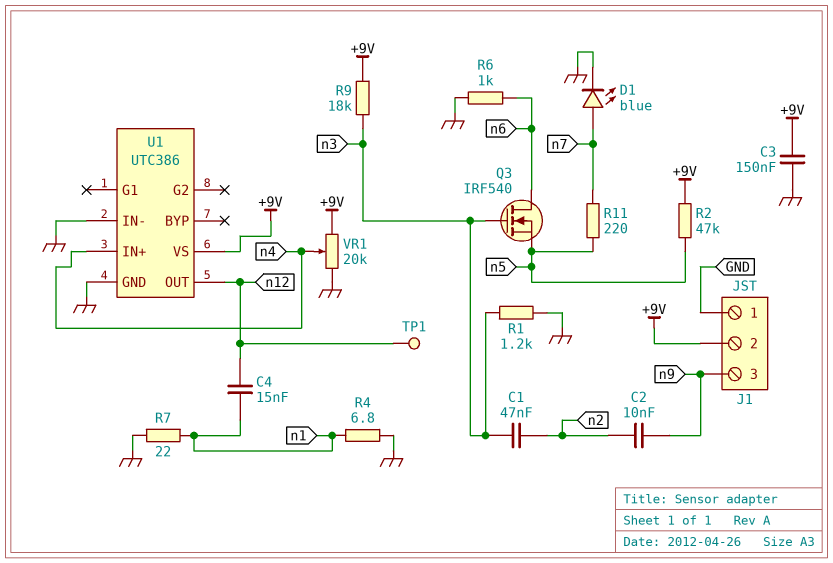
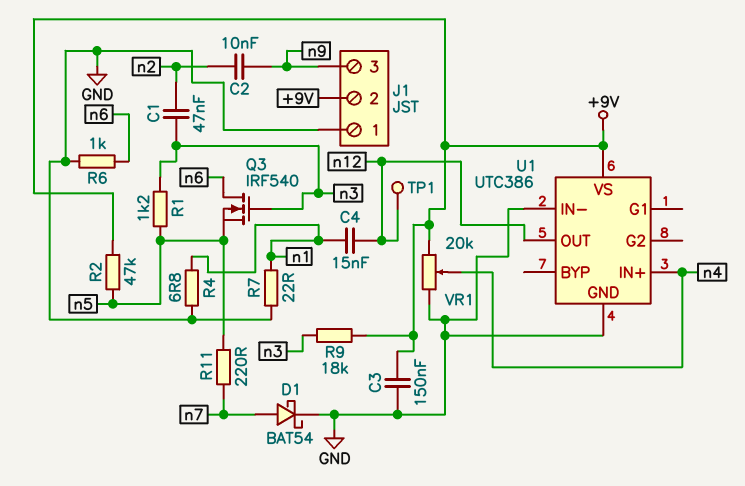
D1: LED blue (A n7, K GND) -> schottky BAT54 (A n7, K GND)
R1: 1.2k (GND, n3) -> 1.2k (n3, n5)

